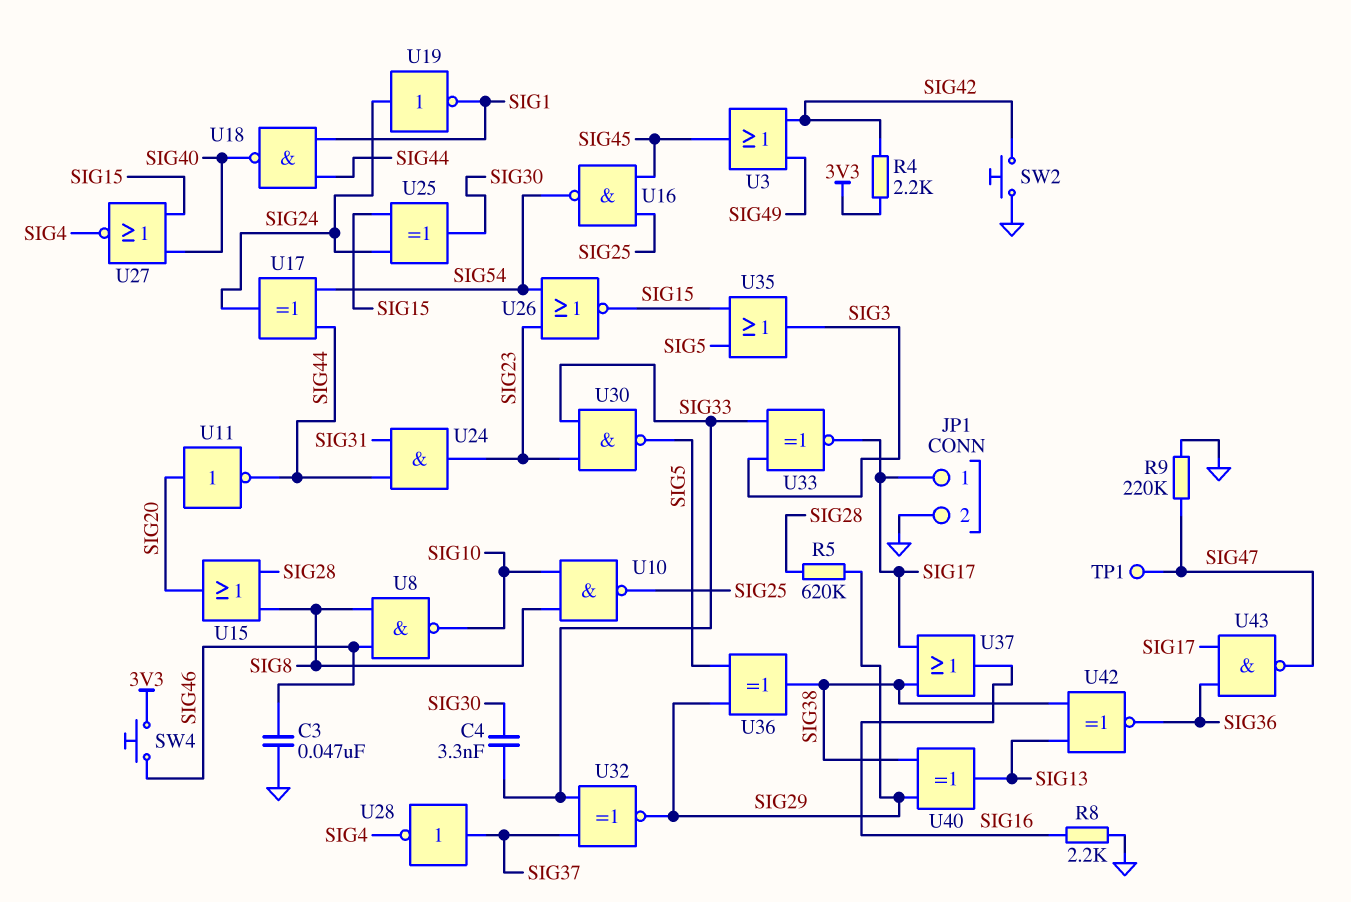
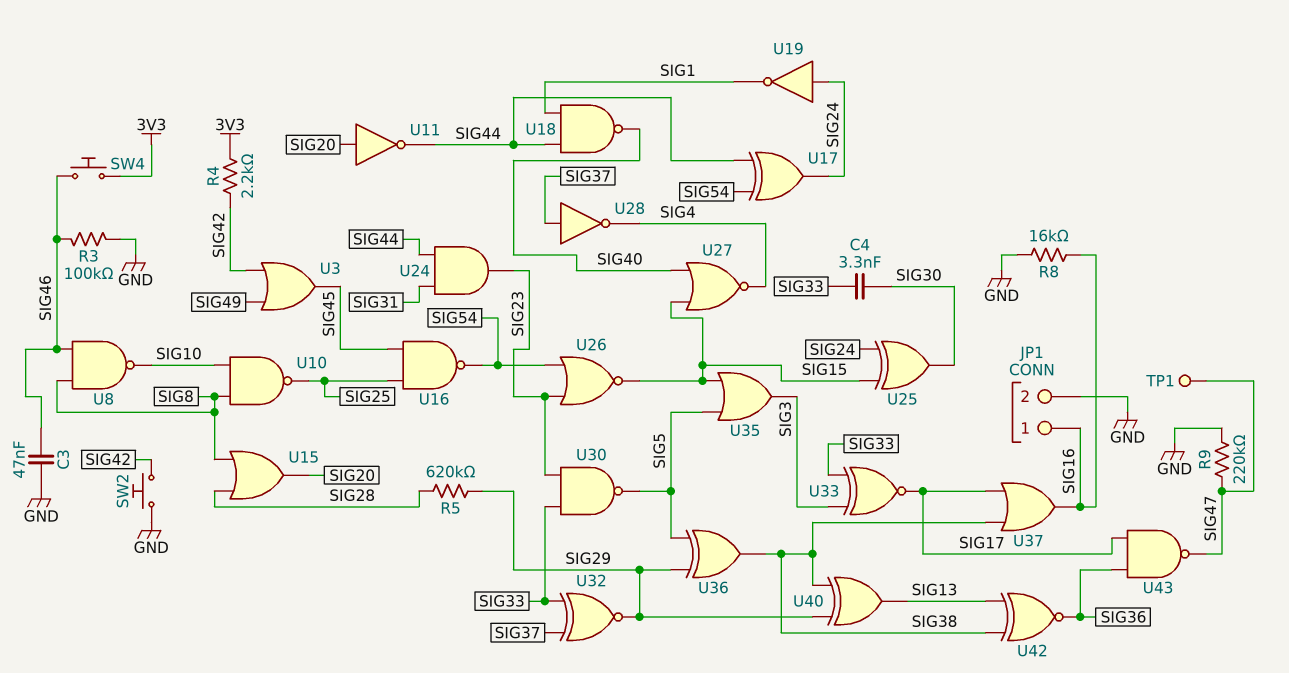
JP1 pin 1: SIG17 -> SIG16
R3: none -> 100k (GND, SIG46)
R8: 2.2k (GND, SIG16) -> 16k (GND, SIG16)

